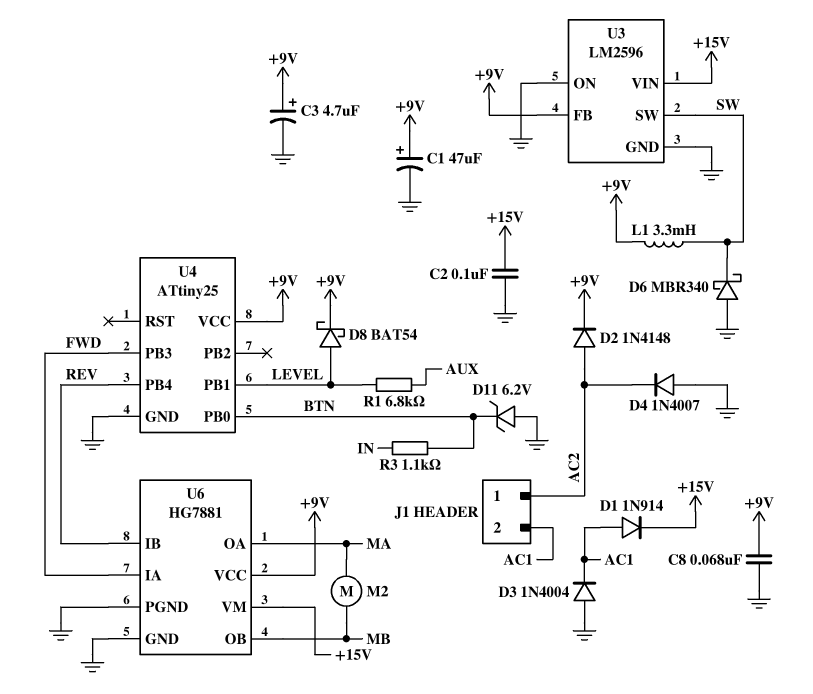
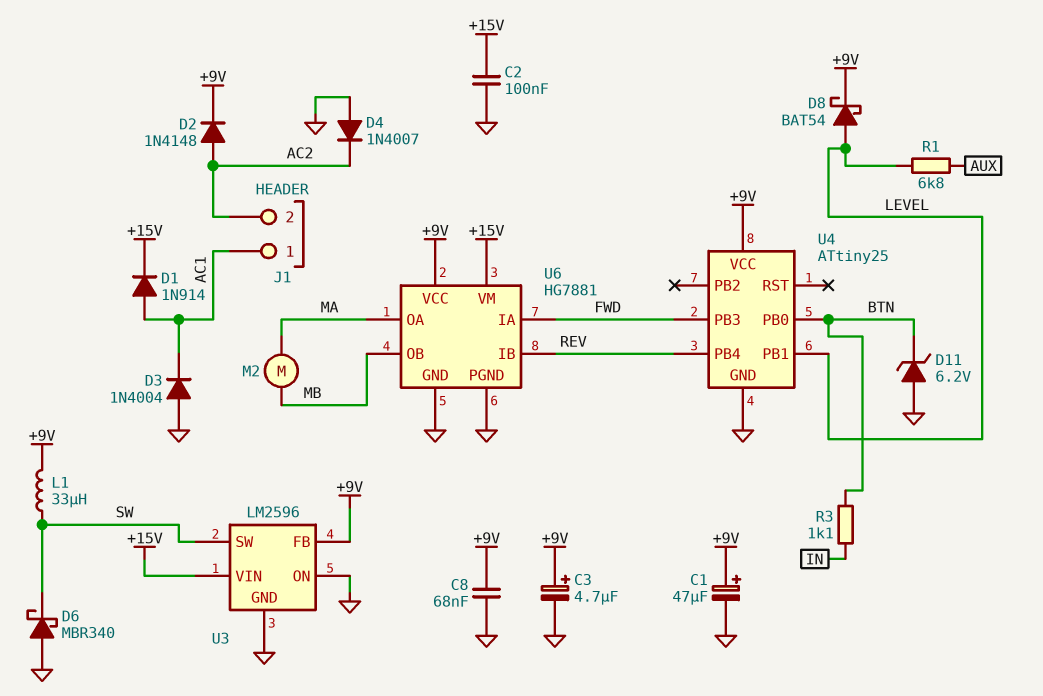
J1 pin 1: AC2 -> AC1
J1 pin 2: AC1 -> AC2
L1: 3.3mH (+9V, SW) -> 33uH (+9V, SW)

